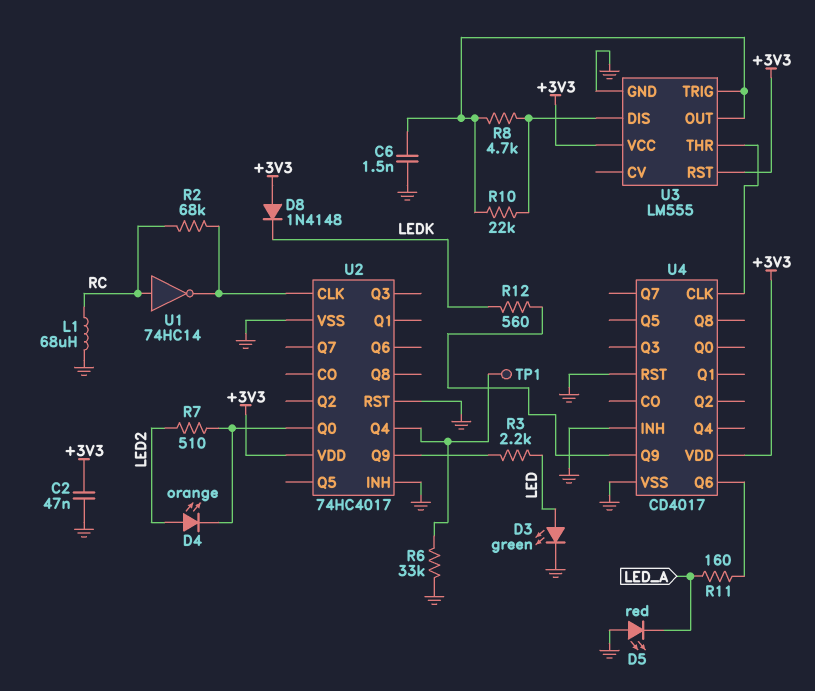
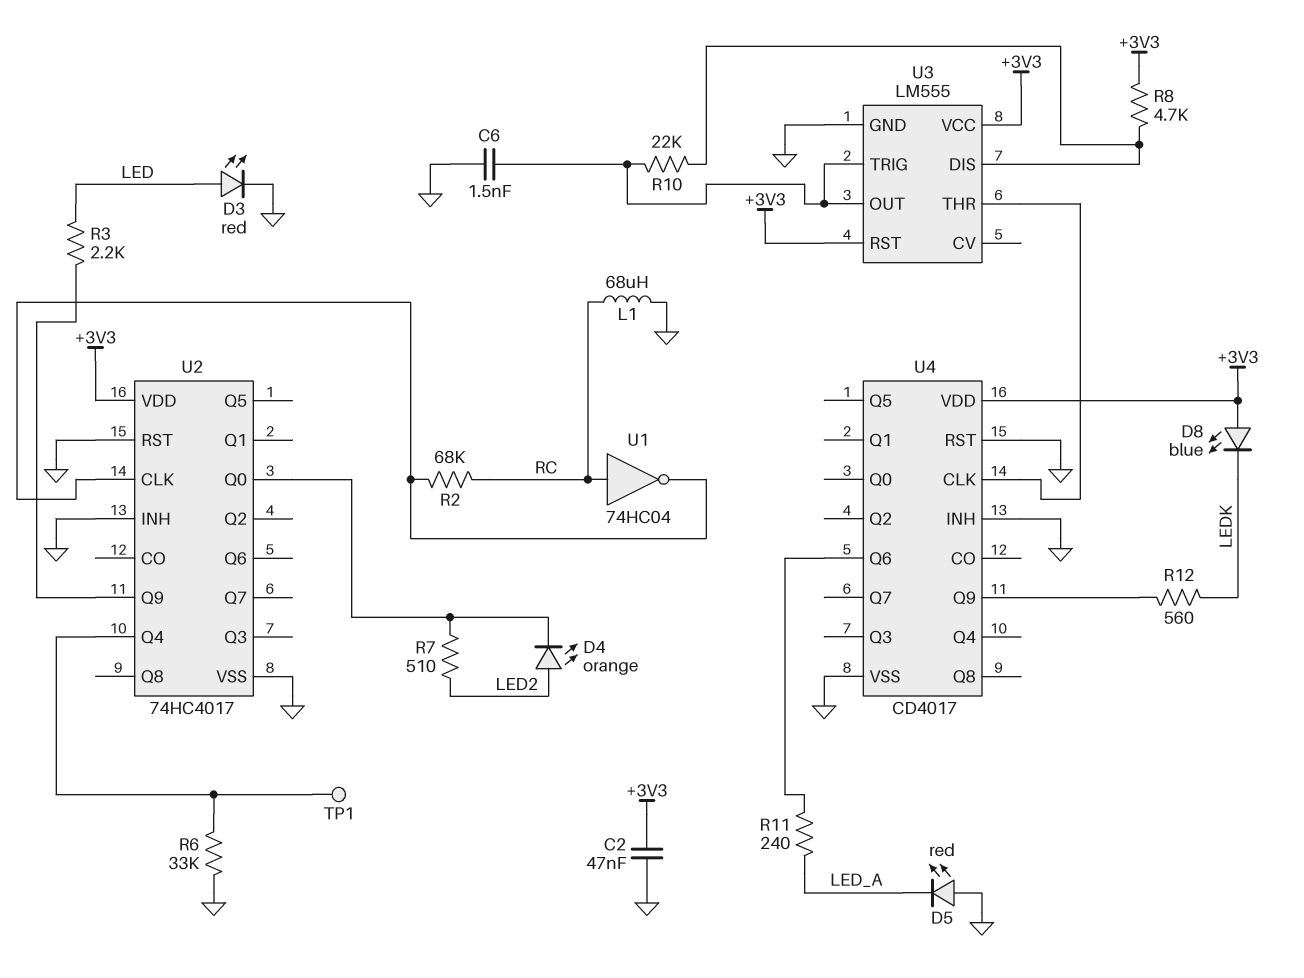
D3: LED green (A LED, K GND) -> LED red (A LED, K GND)
D8: diode 1N4148 (A +3V3, K LEDK) -> LED blue (A +3V3, K LEDK)
R8: 4.7k (U3/DIS, U3/OUT) -> 4.7k (+3V3, U3/DIS)
R11: 160 (LED_A, U4/Q6) -> 240 (LED_A, U4/Q6)
U1: NOT 74HC14 (in RC, out U2/CLK) -> NOT 74HC04 (in RC, out U2/CLK)

